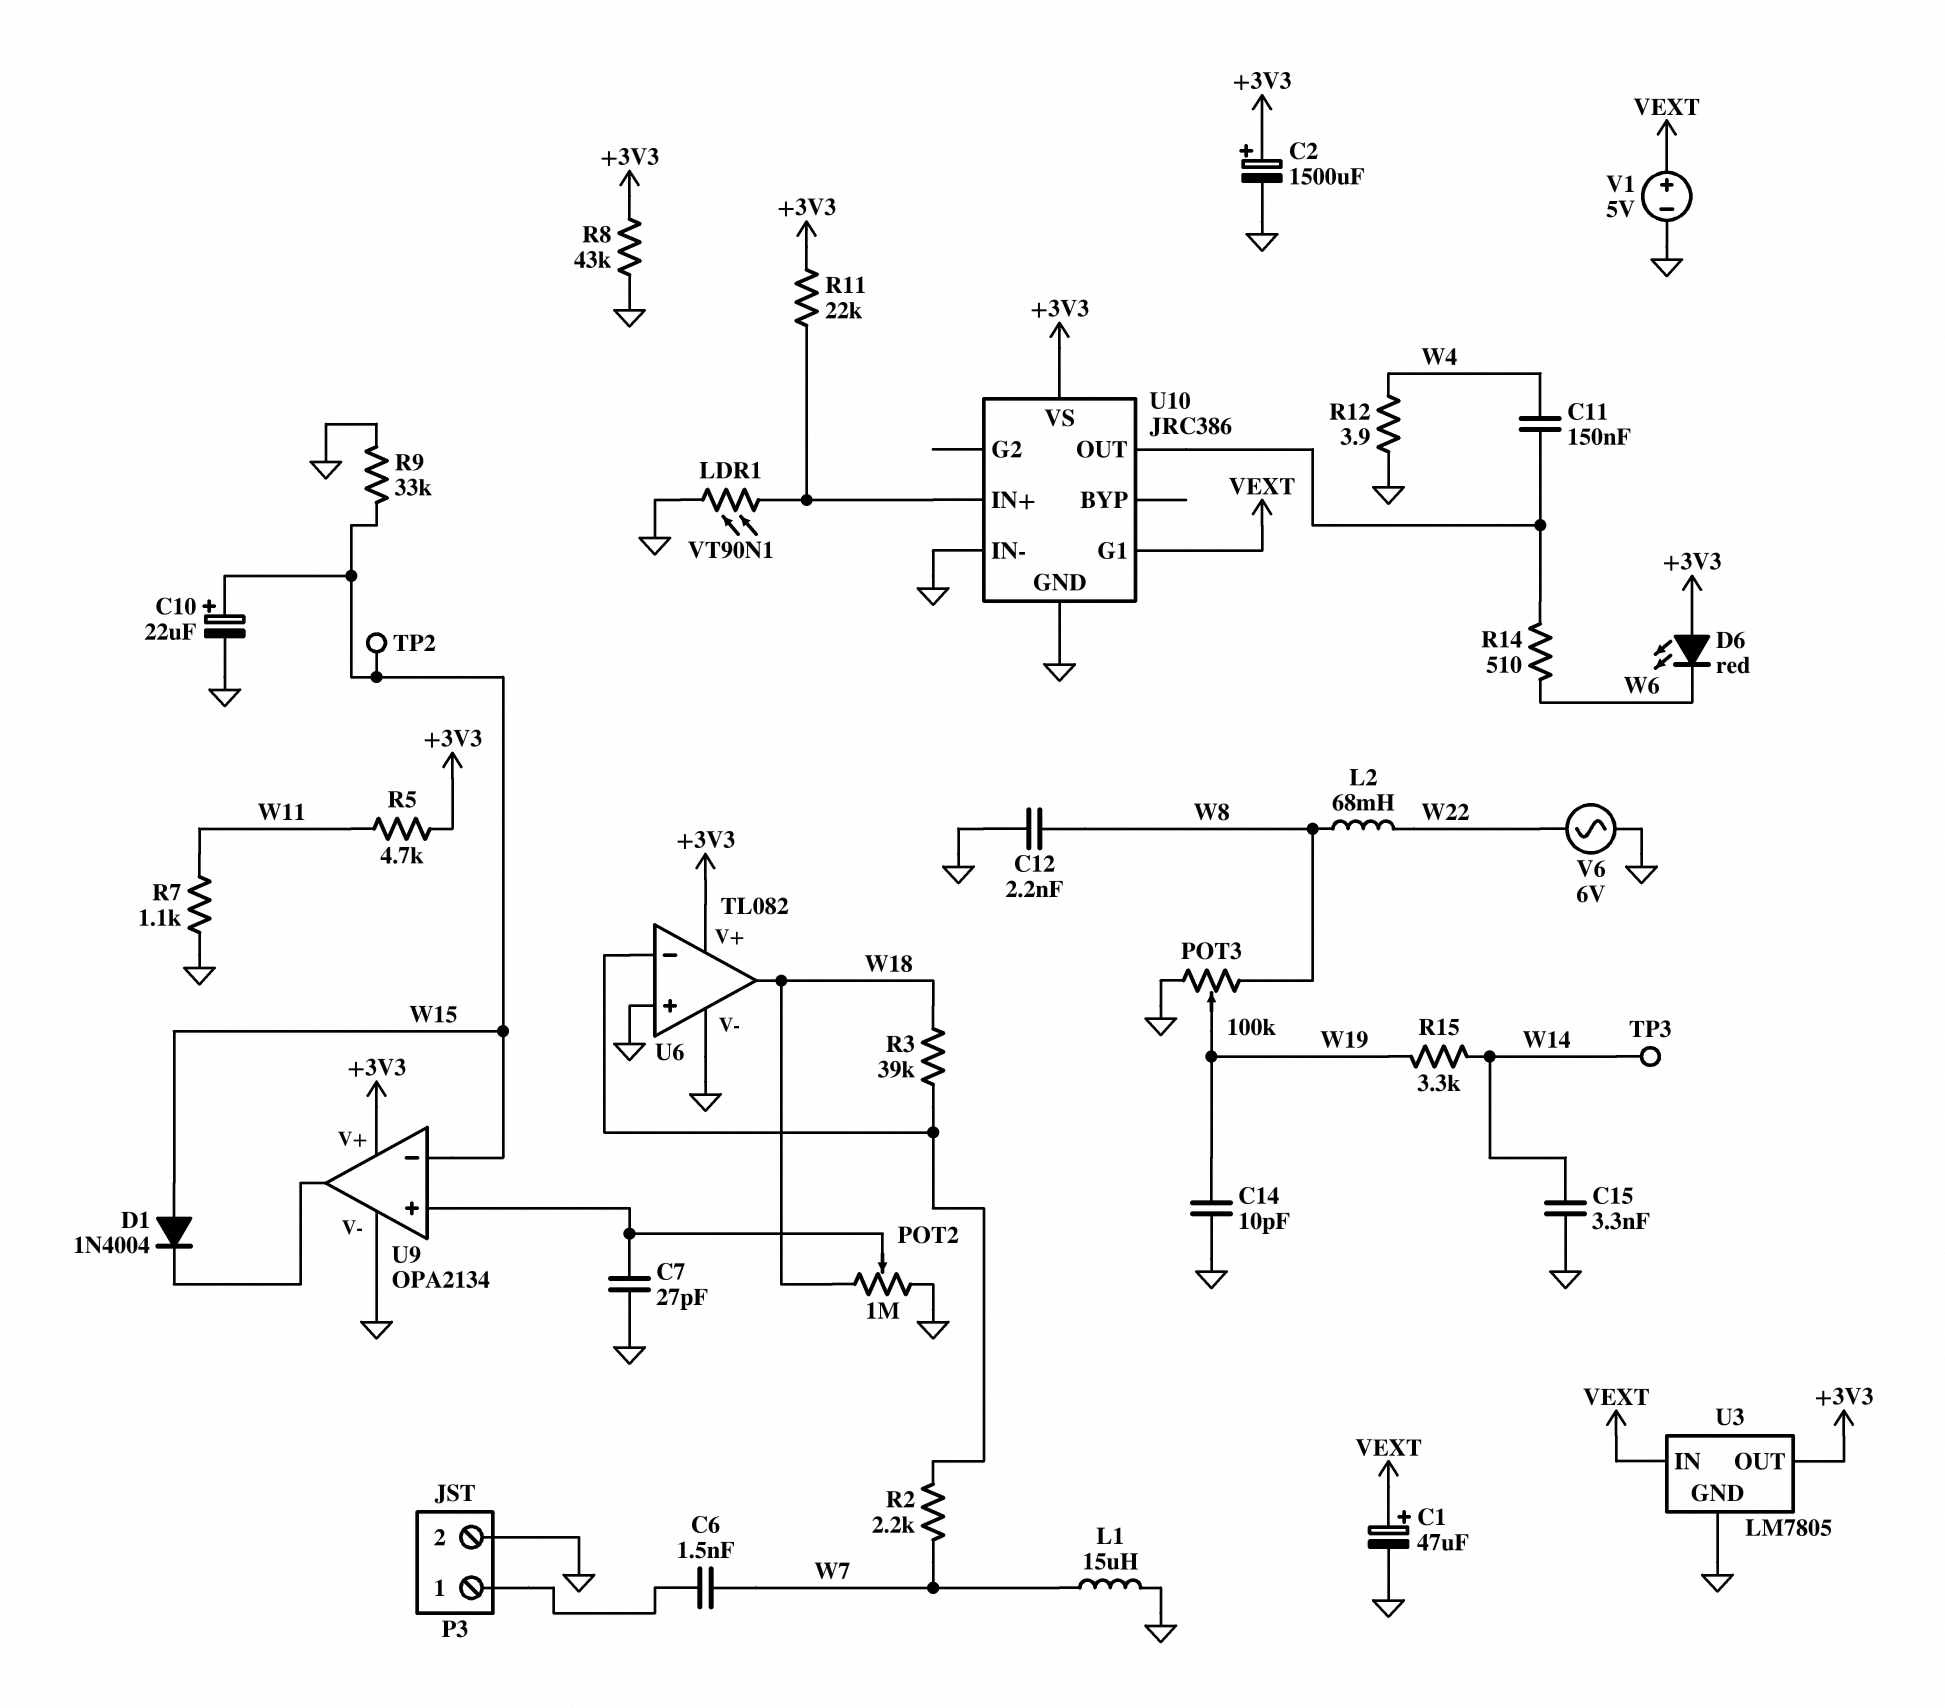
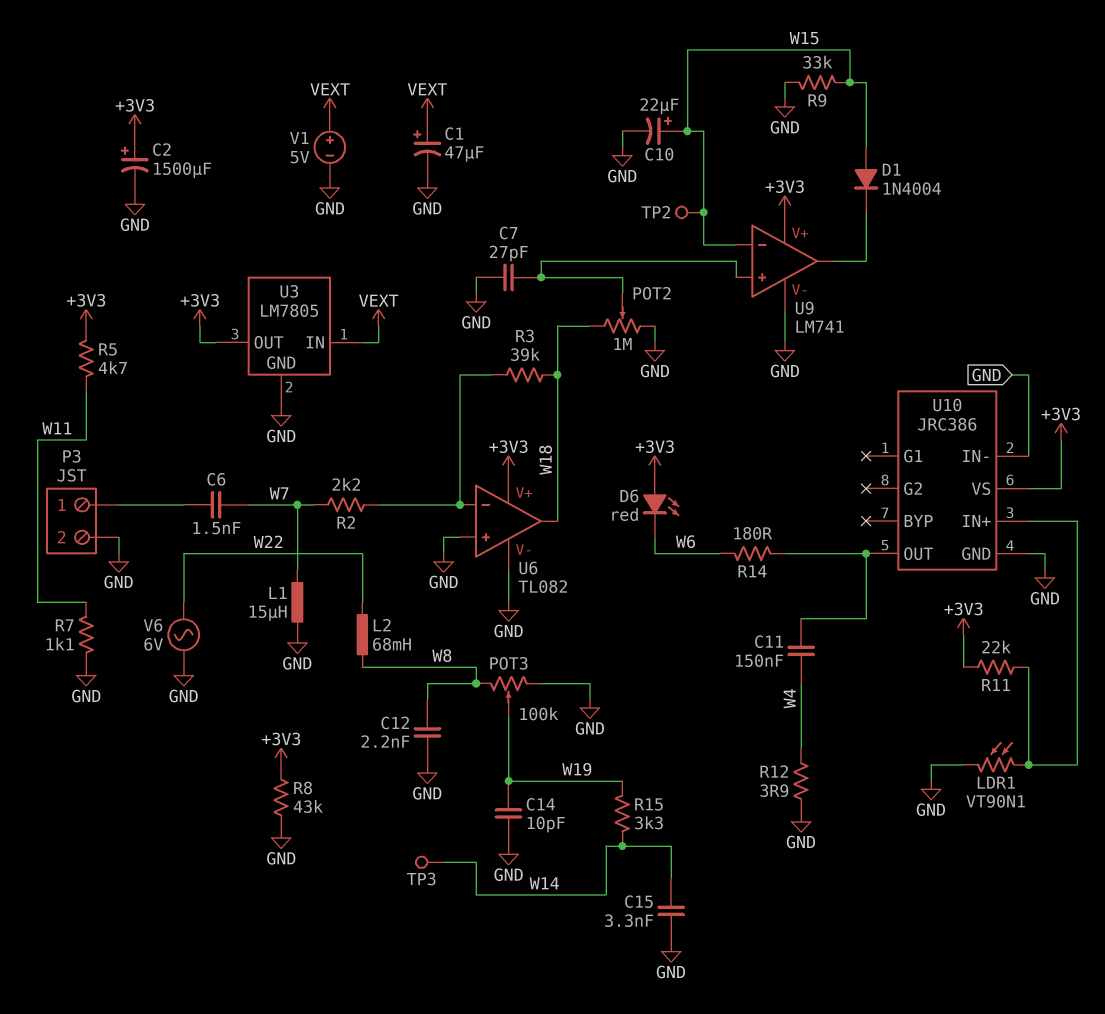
R14: 510 (U10/OUT, W6) -> 180 (U10/OUT, W6)
U9: OPA2134 -> LM741
U10 pin G1: VEXT -> none

